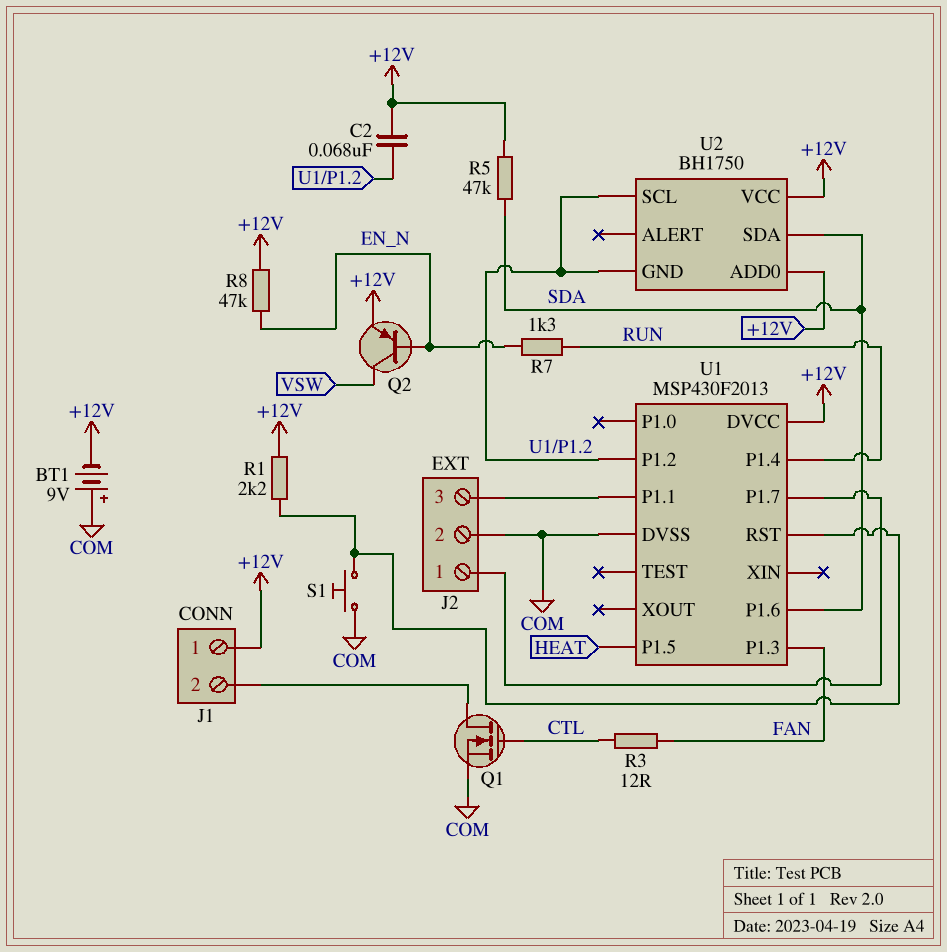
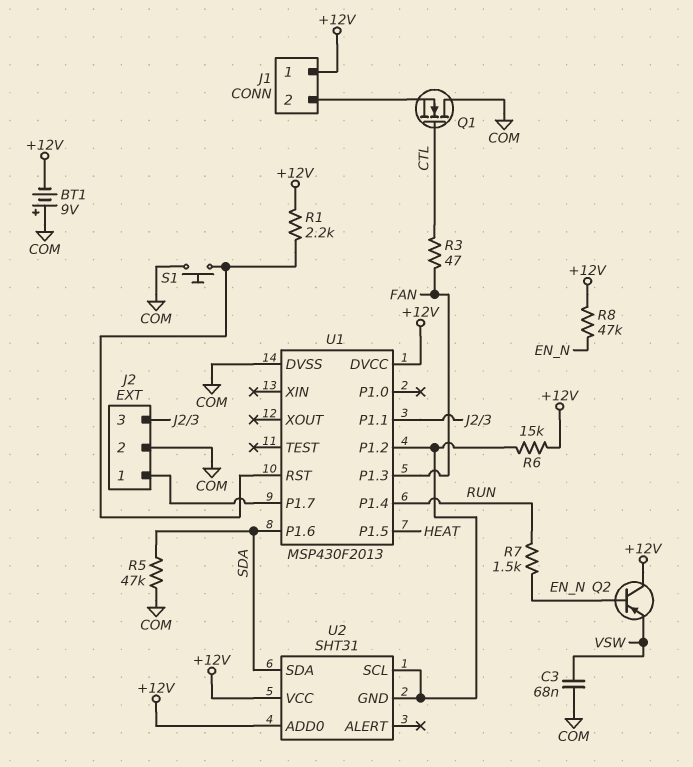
C2: 68nF (+12V, U1/P1.2) -> none
C3: none -> 68nF (COM, VSW)
Q1: NMOS (G CTL, D J1/2, S COM) -> NMOS (G CTL, D COM, S J1/2)
Q2: PNP (B EN_N, C VSW, E +12V) -> PNP (B EN_N, C +12V, E VSW)
R3: 12 (CTL, FAN) -> 47 (CTL, FAN)
R5: 47k (+12V, SDA) -> 47k (COM, SDA)
R6: none -> 15k (+12V, U1/P1.2)
R7: 1.3k (EN_N, RUN) -> 1.5k (EN_N, RUN)
U2: BH1750 -> SHT31

